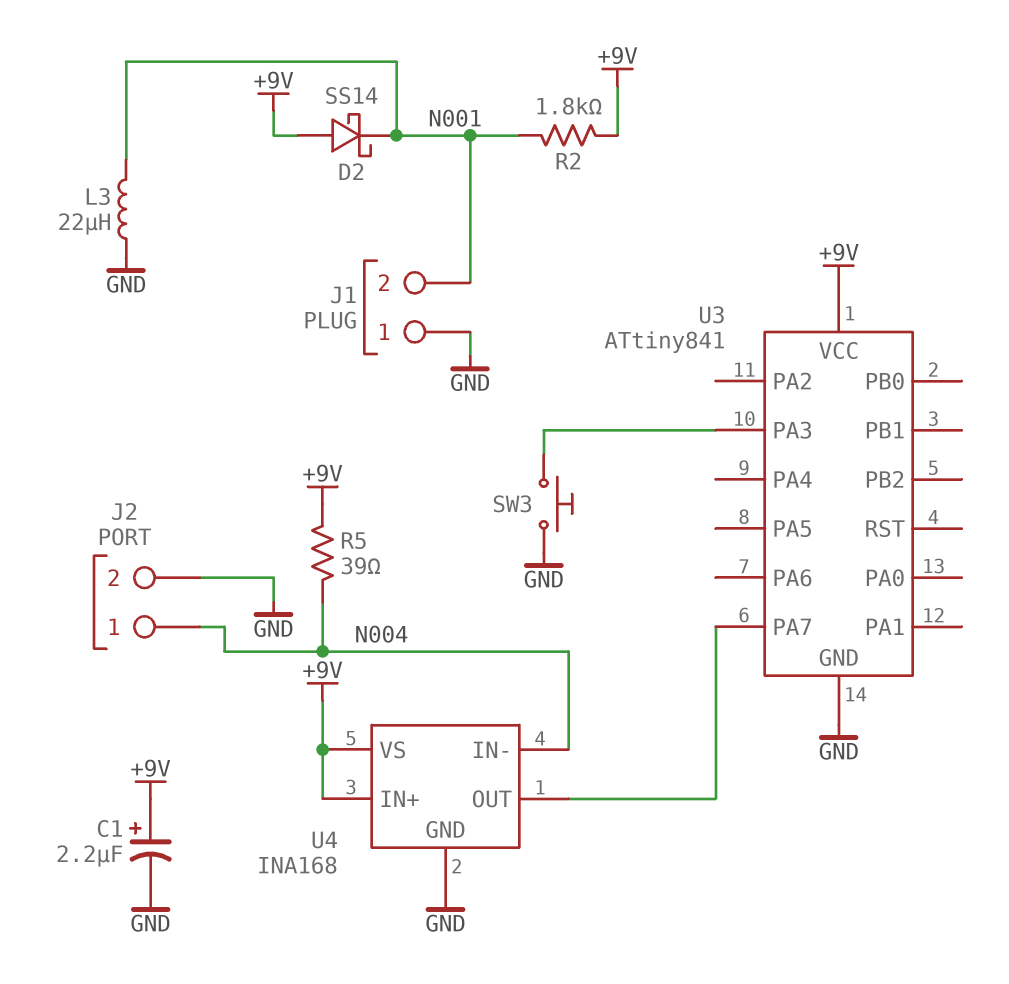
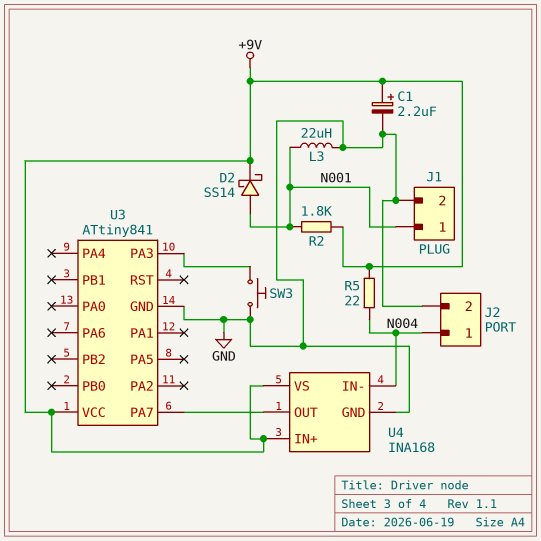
D2: schottky SS14 (A +9V, K N001) -> schottky SS14 (A N001, K +9V)
J1 pin 1: GND -> N001
J1 pin 2: N001 -> GND
R5: 39 (+9V, N004) -> 22 (+9V, N004)

